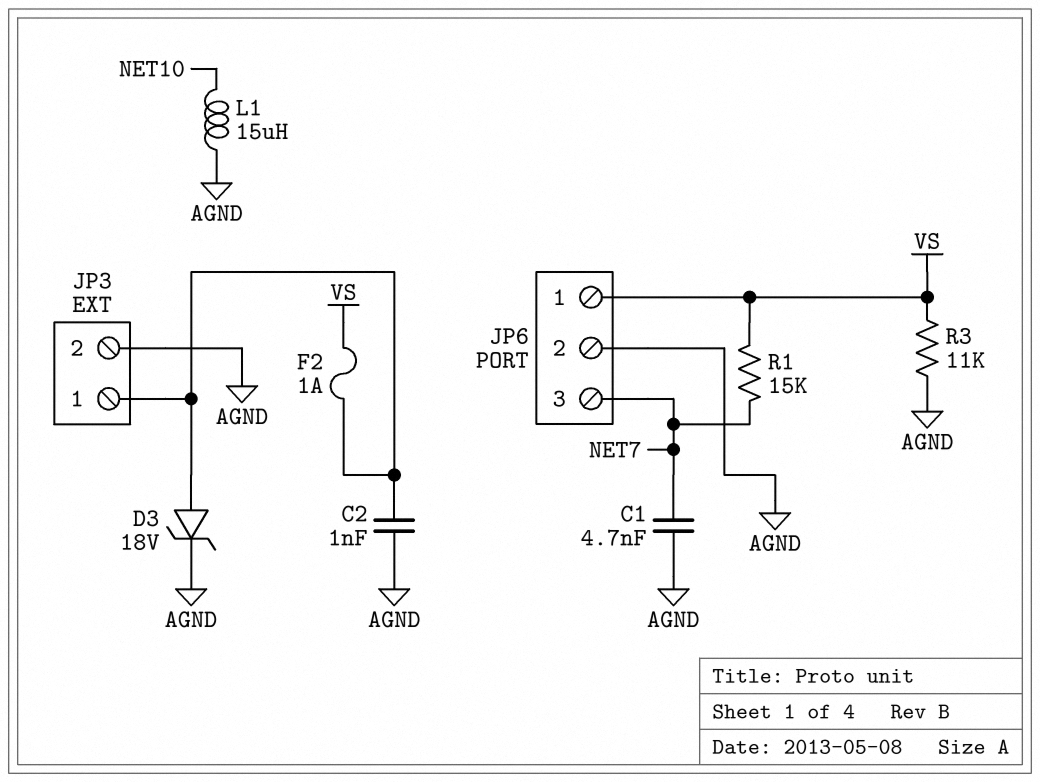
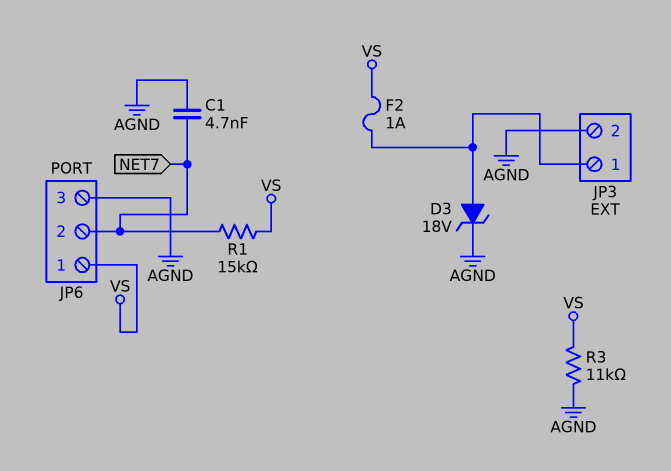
C2: 1nF (AGND, JP3/1) -> none
JP6 pin 2: AGND -> NET7
JP6 pin 3: NET7 -> AGND
L1: 15uH (AGND, NET10) -> none

